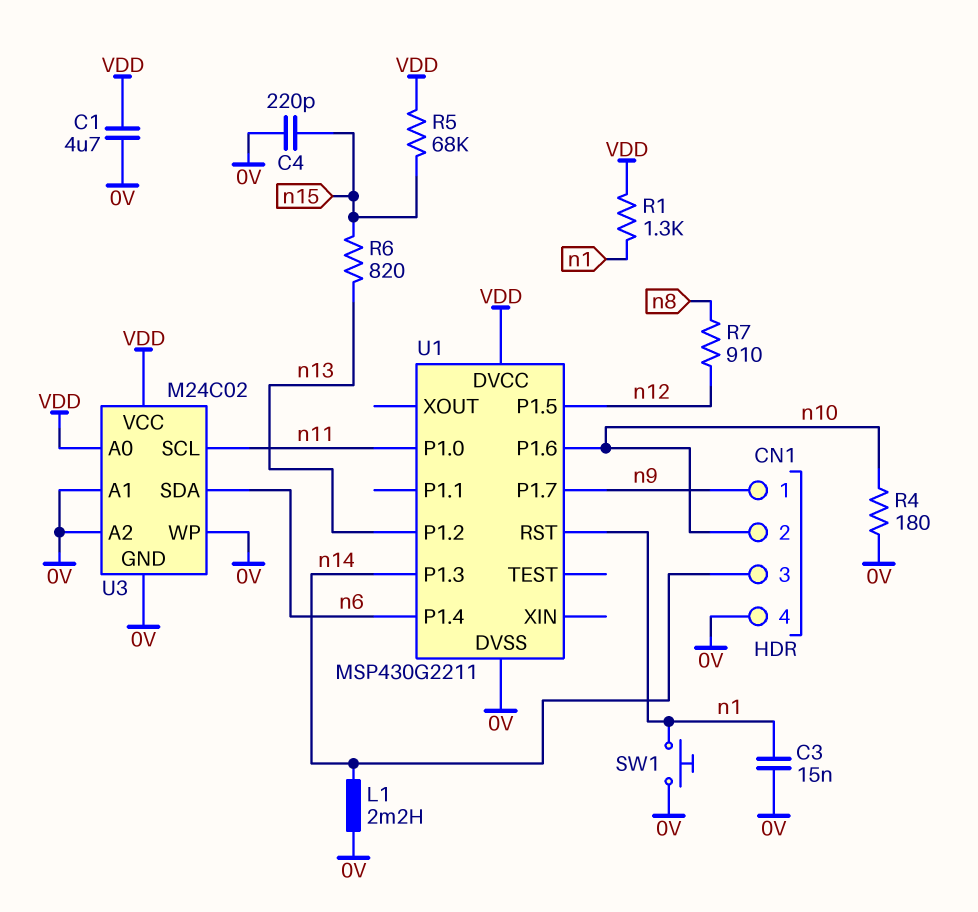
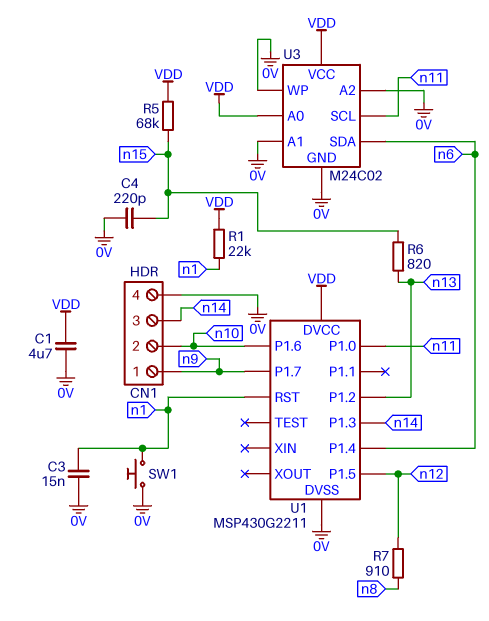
L1: 2.2mH (0V, n14) -> none
R1: 1.3k (VDD, n1) -> 22k (VDD, n1)
R4: 180 (0V, n10) -> none

